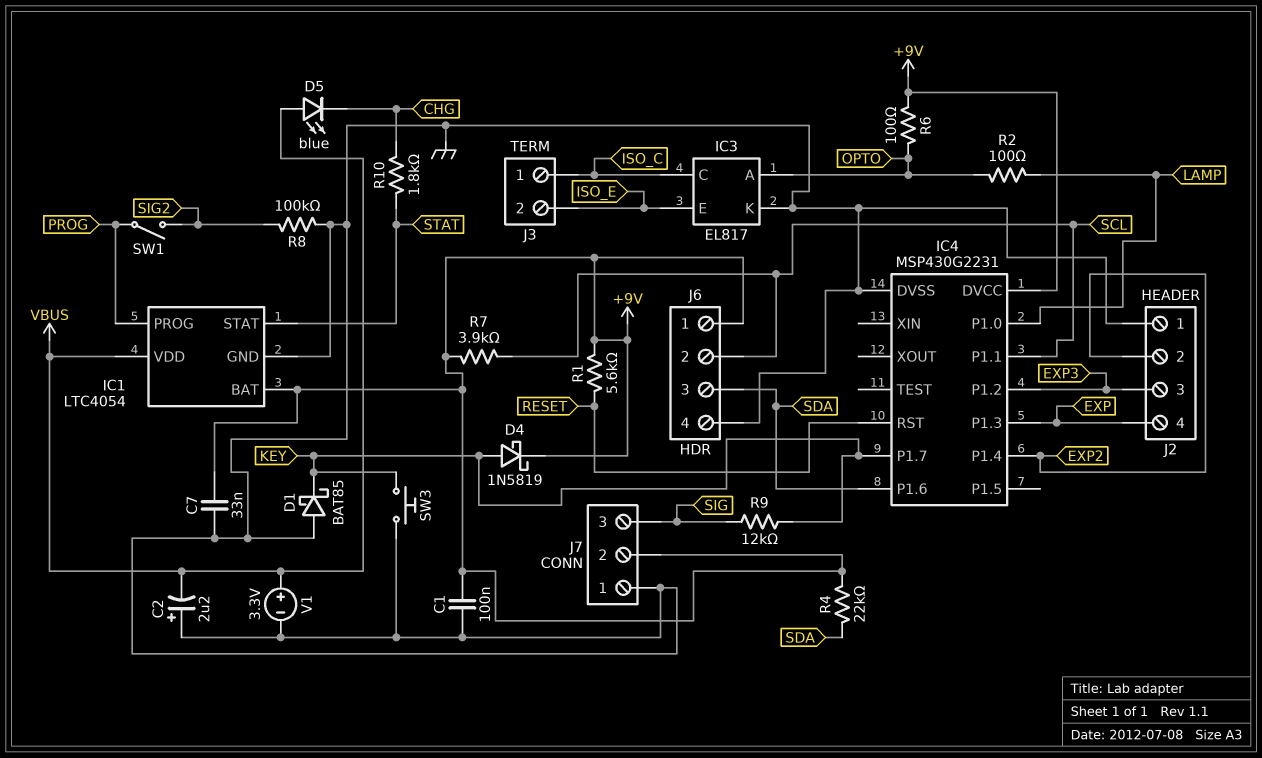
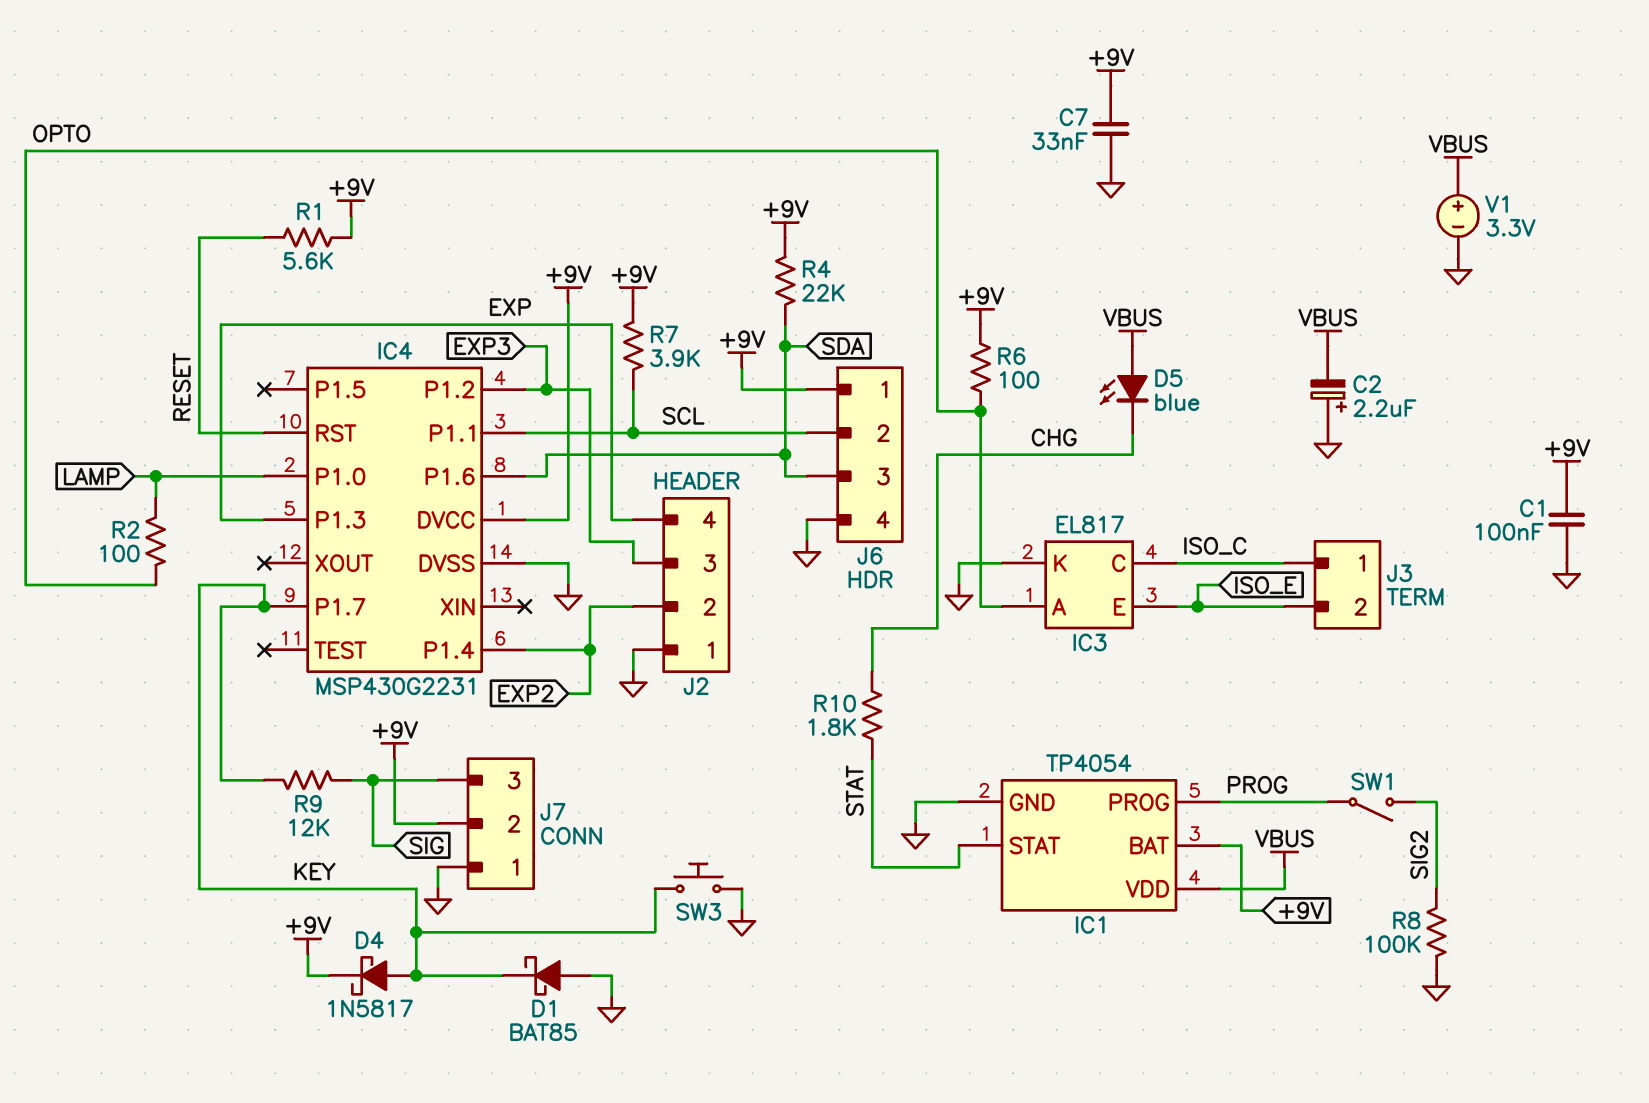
D4: schottky 1N5819 (A KEY, K +9V) -> schottky 1N5817 (A KEY, K +9V)
IC1: LTC4054 -> TP4054

